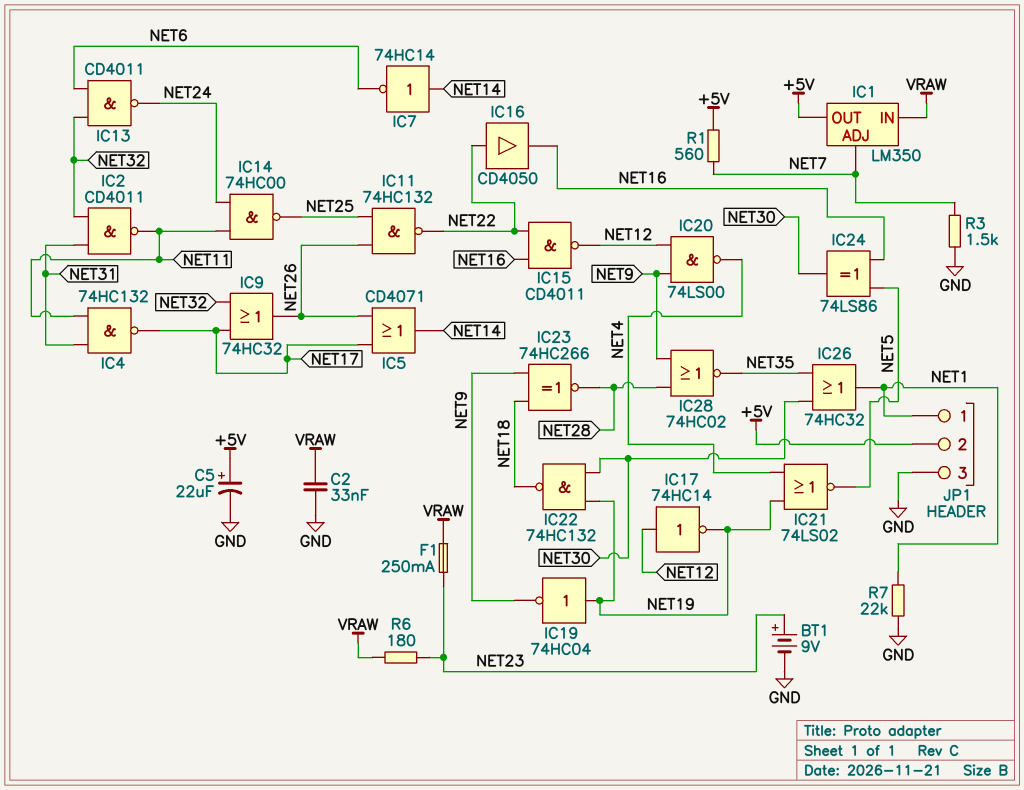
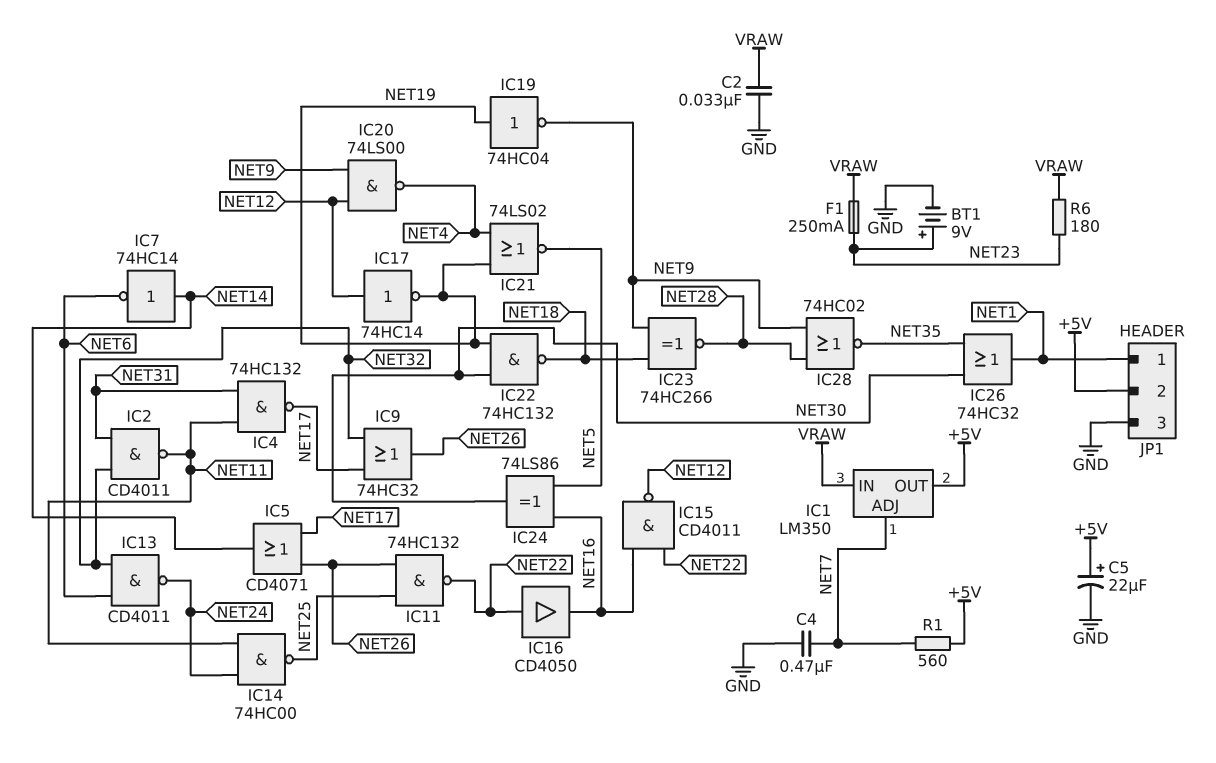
C4: none -> 470nF (GND, NET7)
R3: 1.5k (GND, NET7) -> none
R7: 22k (GND, NET1) -> none

